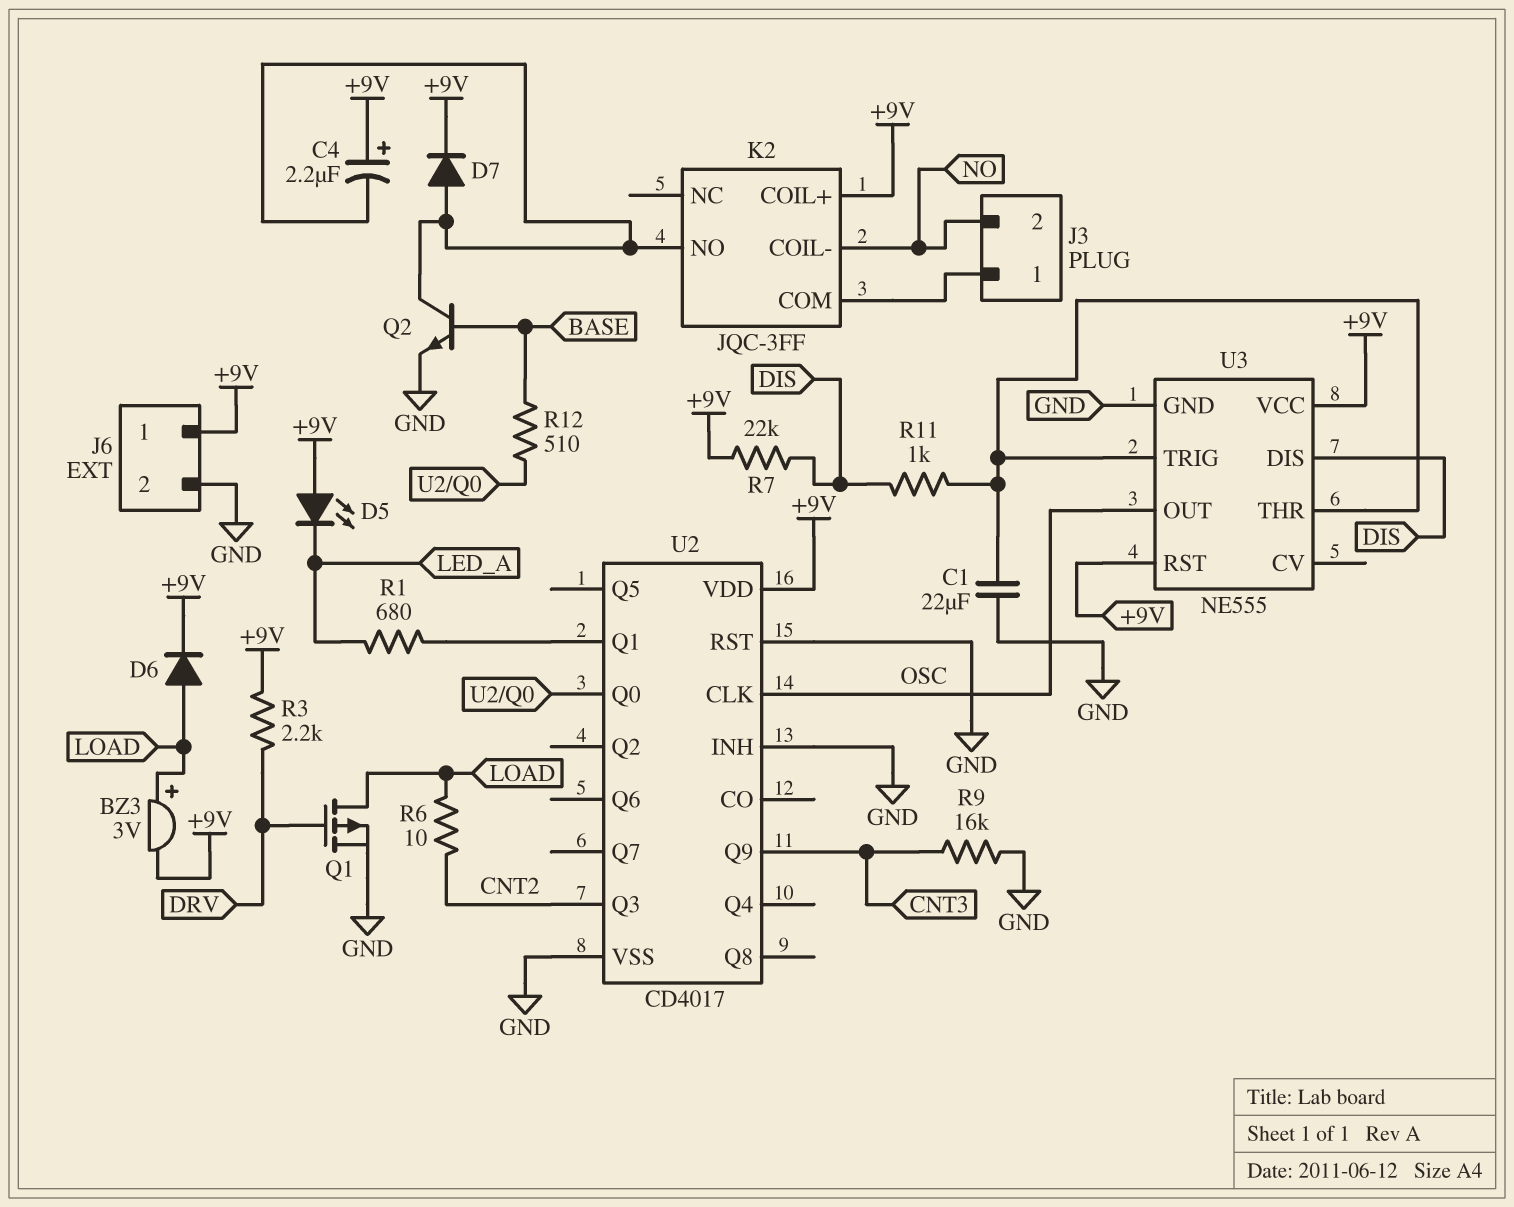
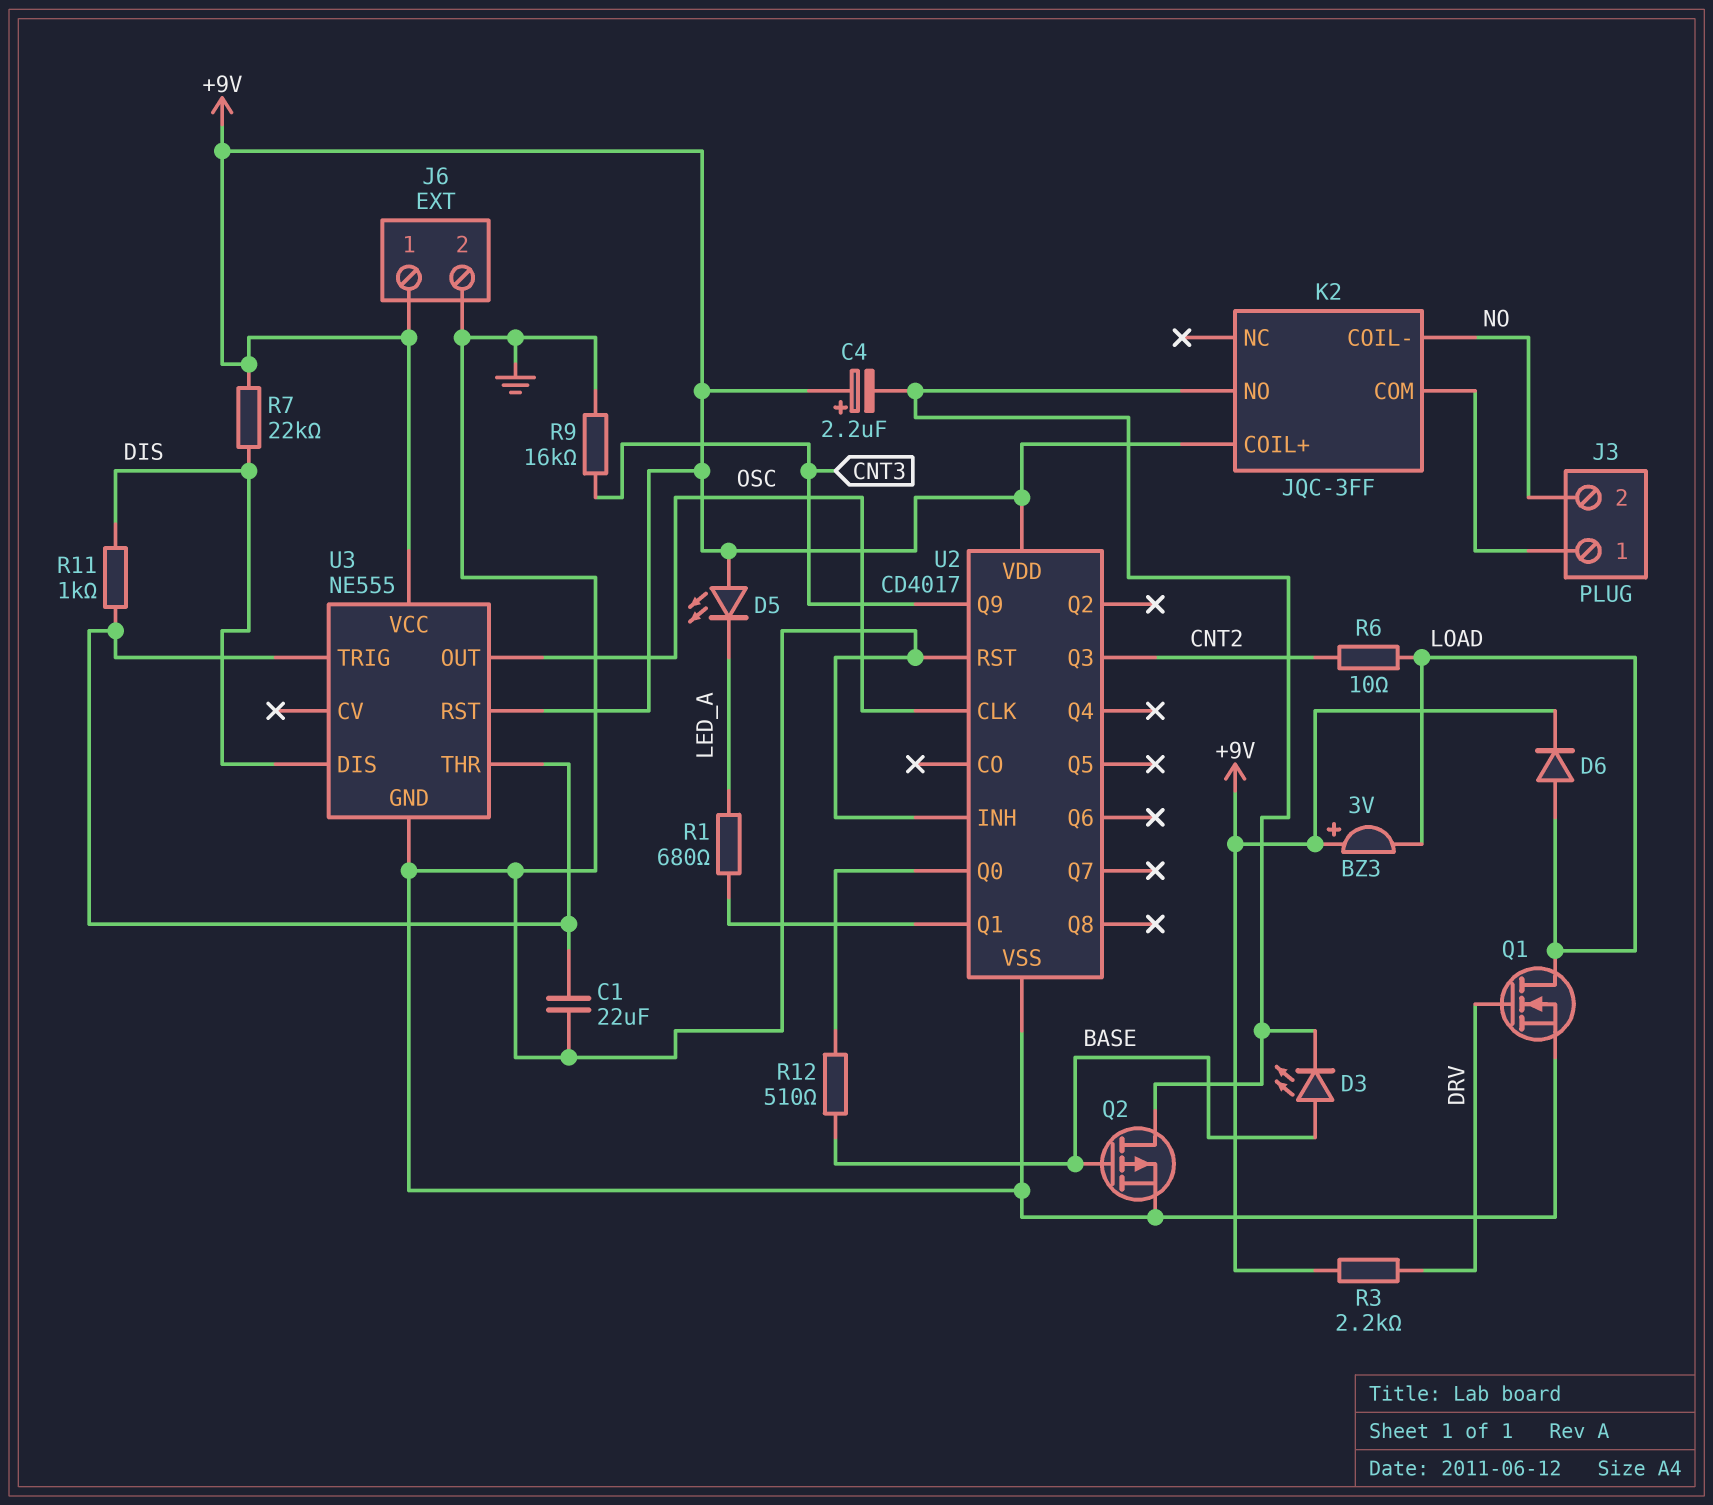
BZ3: buzzer 3V (plus LOAD, minus +9V) -> buzzer 3V (plus +9V, minus LOAD)
D3: none -> LED (A BASE, K K2/NO)
D7: diode (A K2/NO, K +9V) -> none
Q1: PMOS (G DRV, D LOAD, S GND) -> NMOS (G DRV, D LOAD, S GND)
Q2: NPN (B BASE, C K2/NO, E GND) -> PMOS (G BASE, D K2/NO, S GND)

